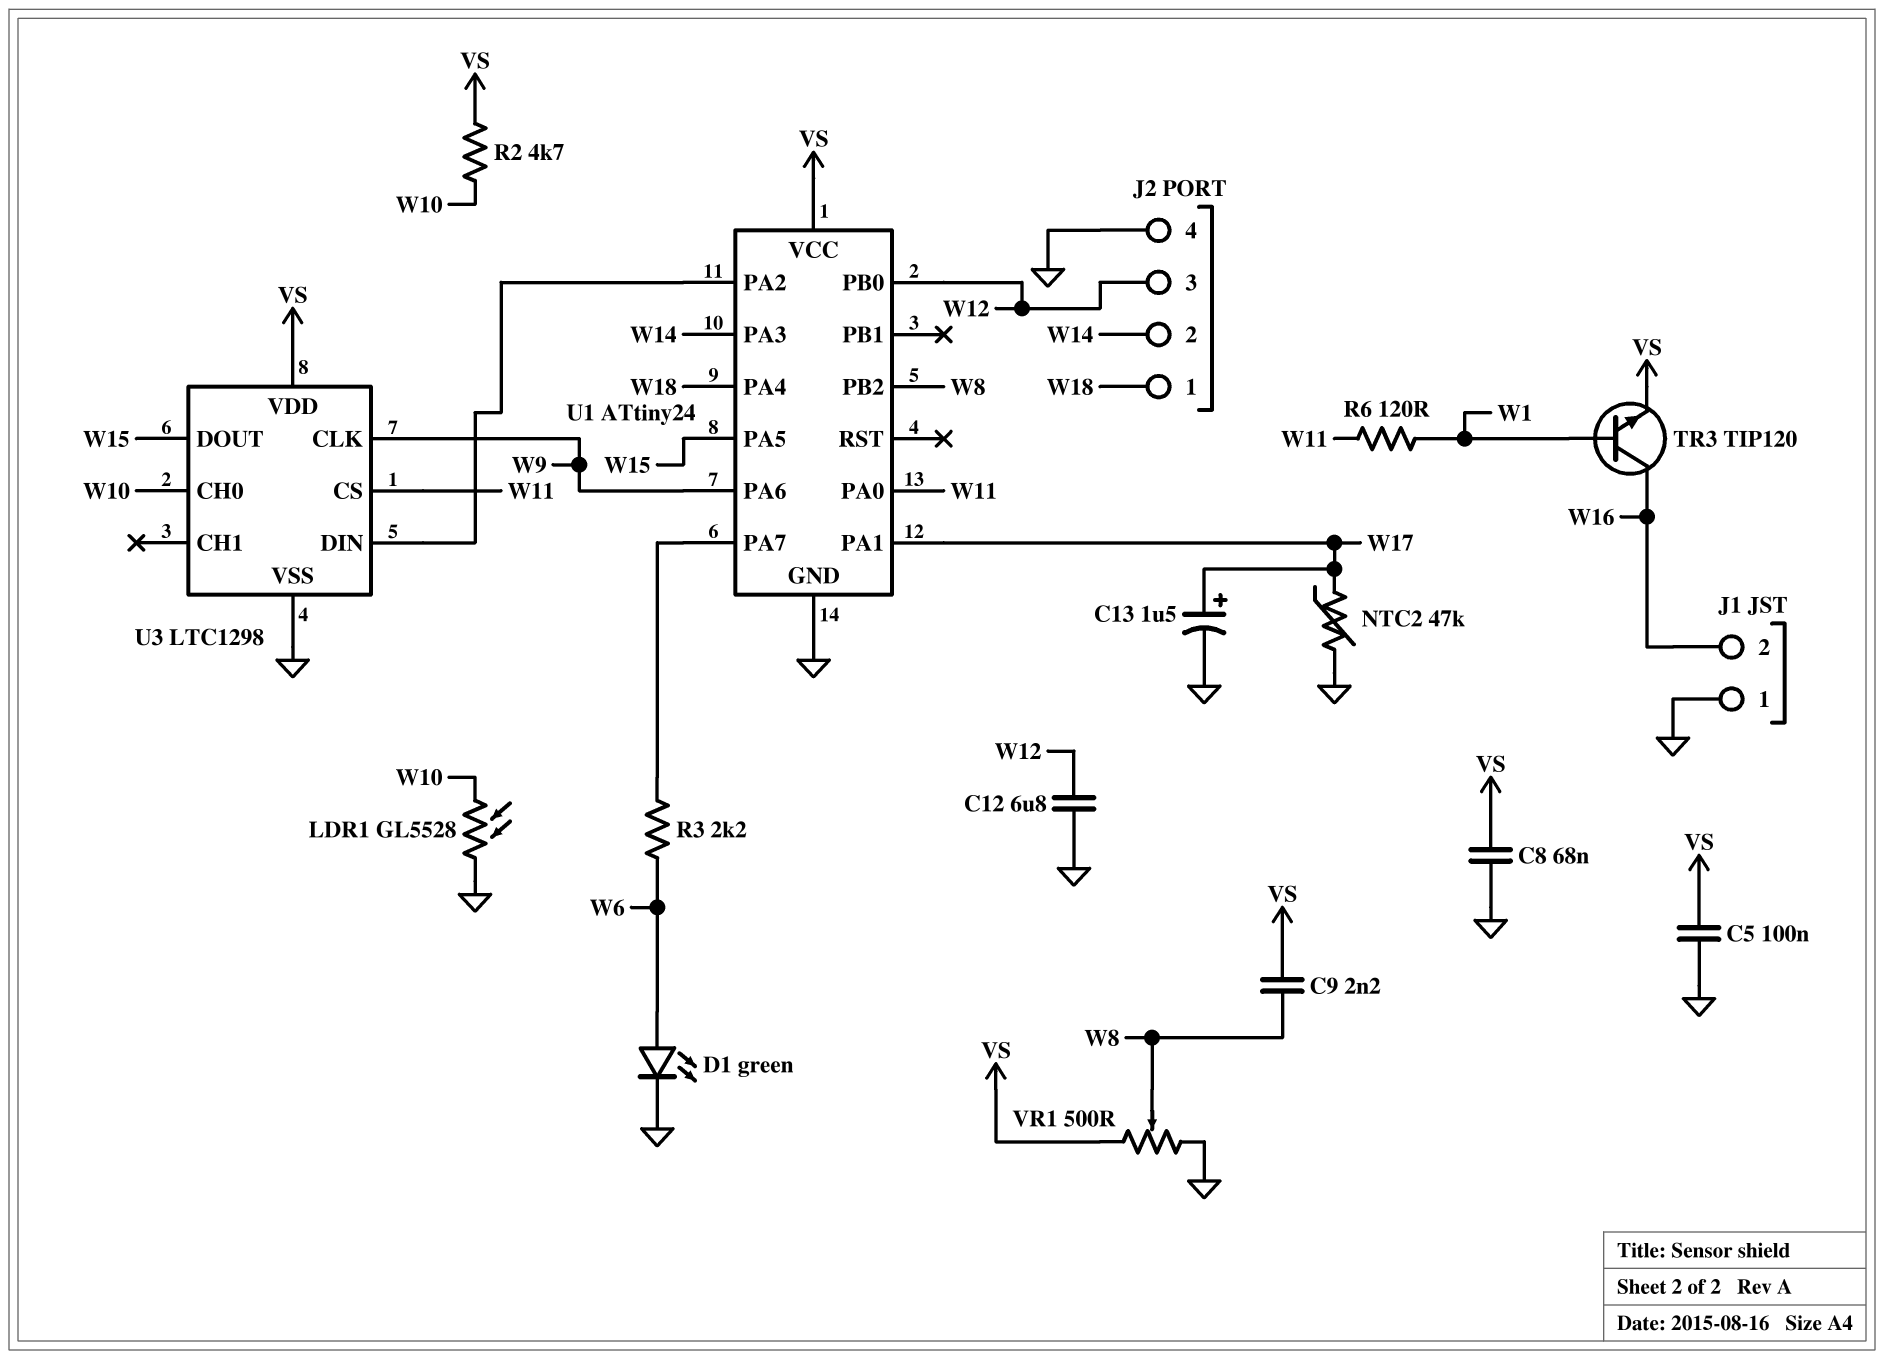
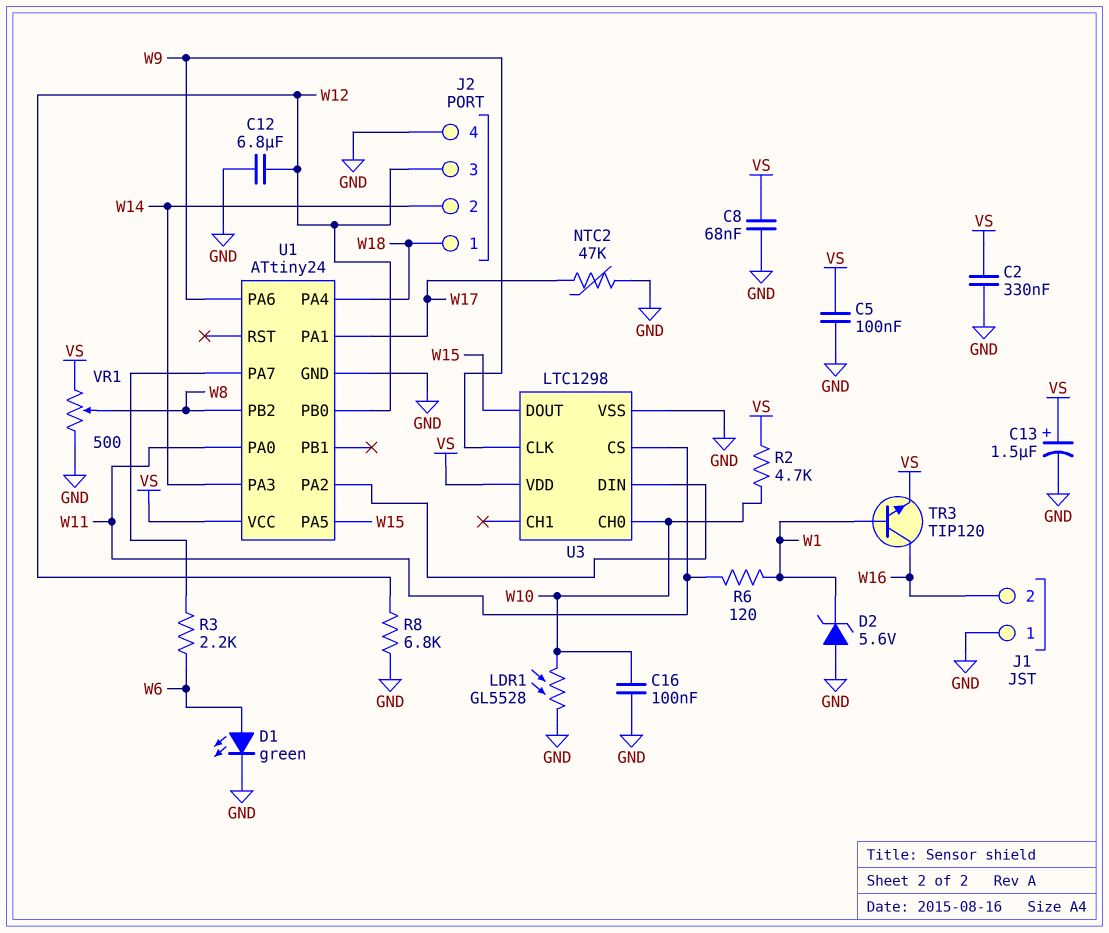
C2: none -> 330nF (GND, VS)
C9: 2.2nF (VS, W8) -> none
C13: 1.5uF (plus W17, minus GND) -> 1.5uF (plus VS, minus GND)
C16: none -> 100nF (GND, W10)
D2: none -> zener 5.6V (A GND, K W1)
R8: none -> 6.8k (GND, W12)

